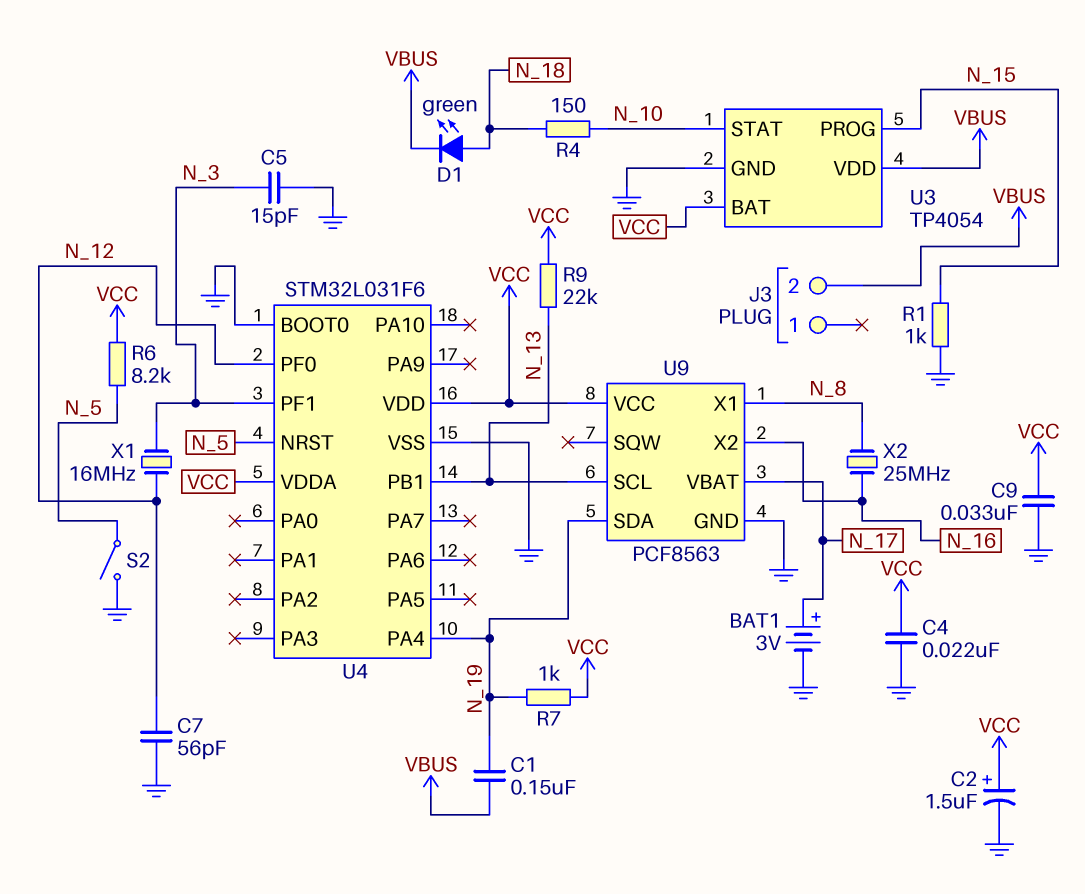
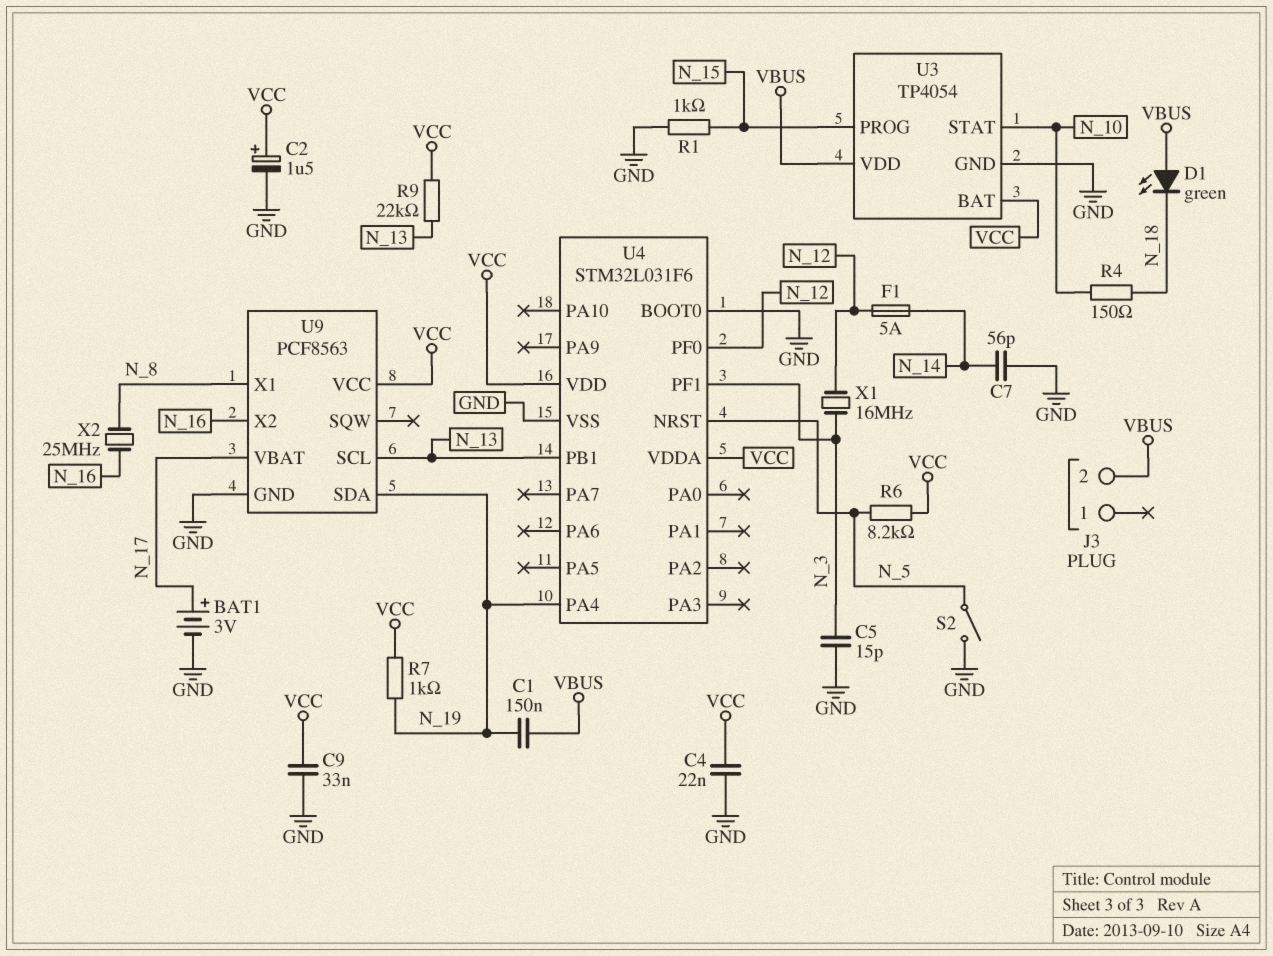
C7: 56pF (GND, N_12) -> 56pF (GND, N_14)
D1: LED green (A N_18, K VBUS) -> LED green (A VBUS, K N_18)
F1: none -> 5A (N_12, N_14)

